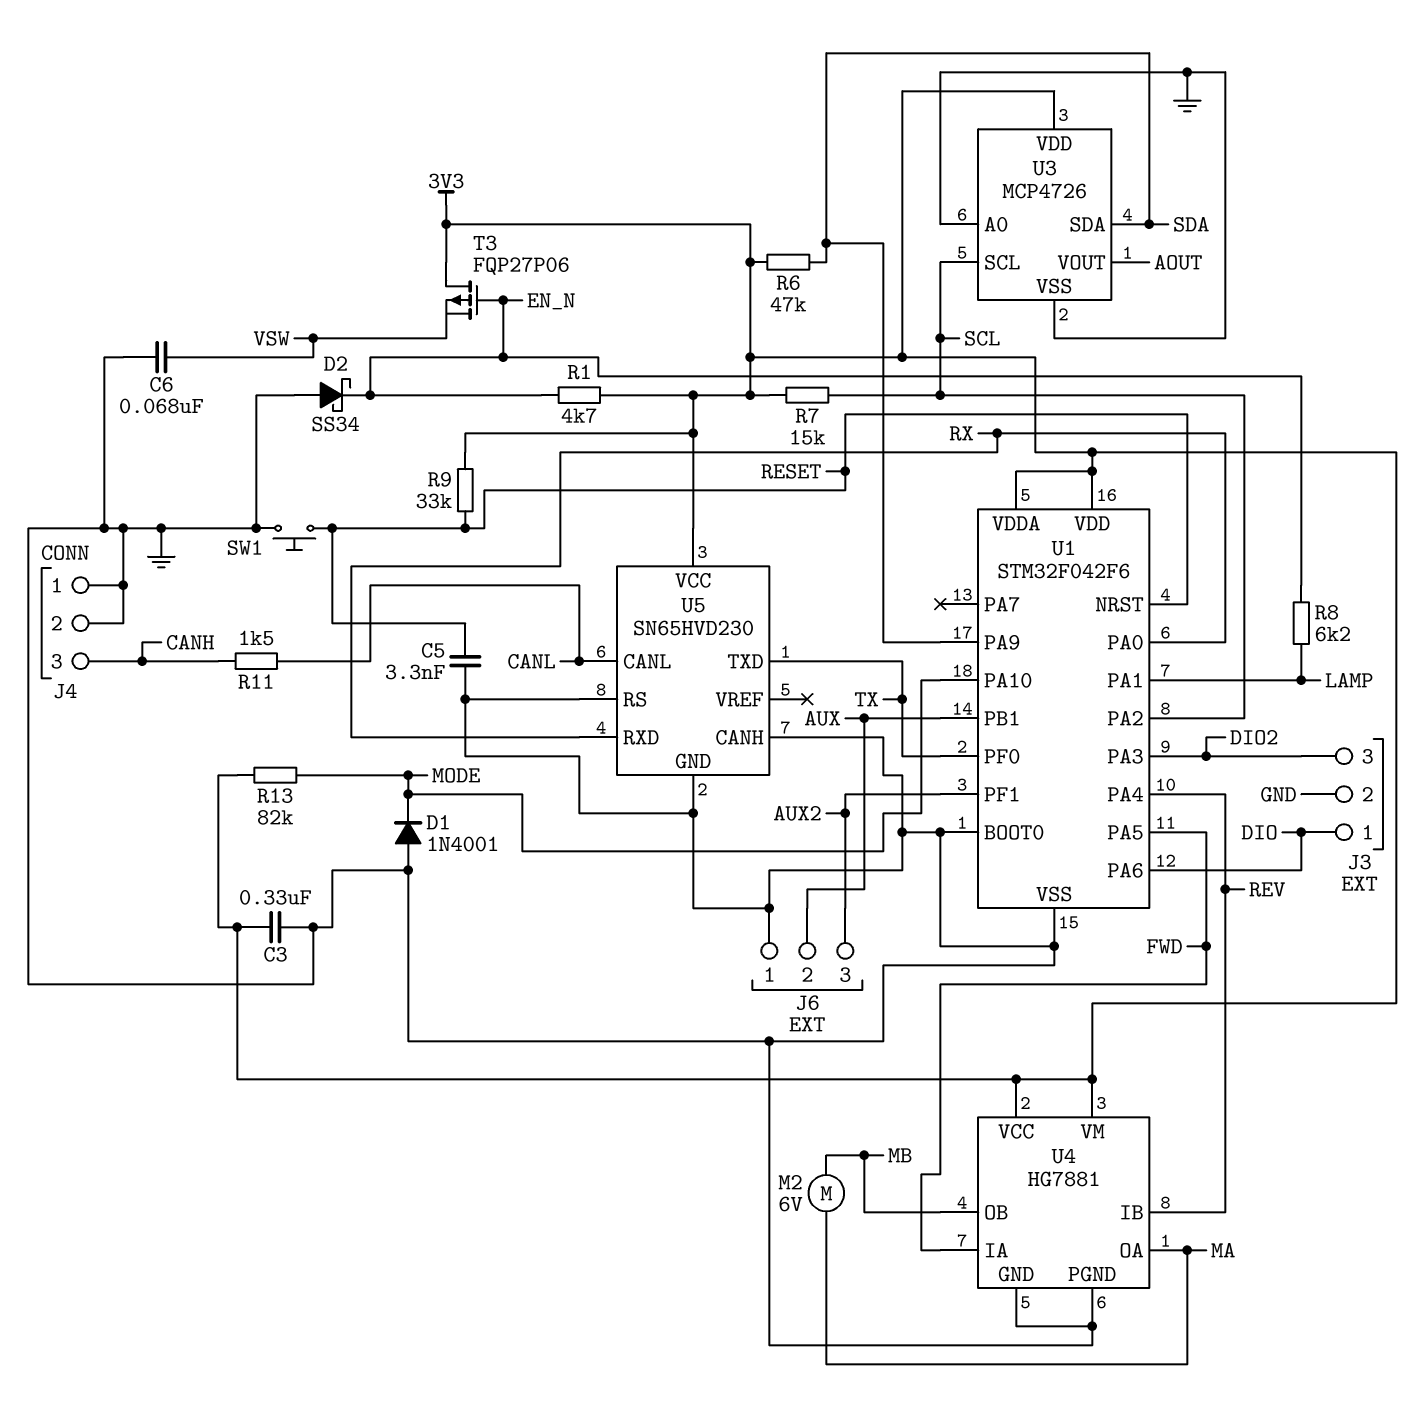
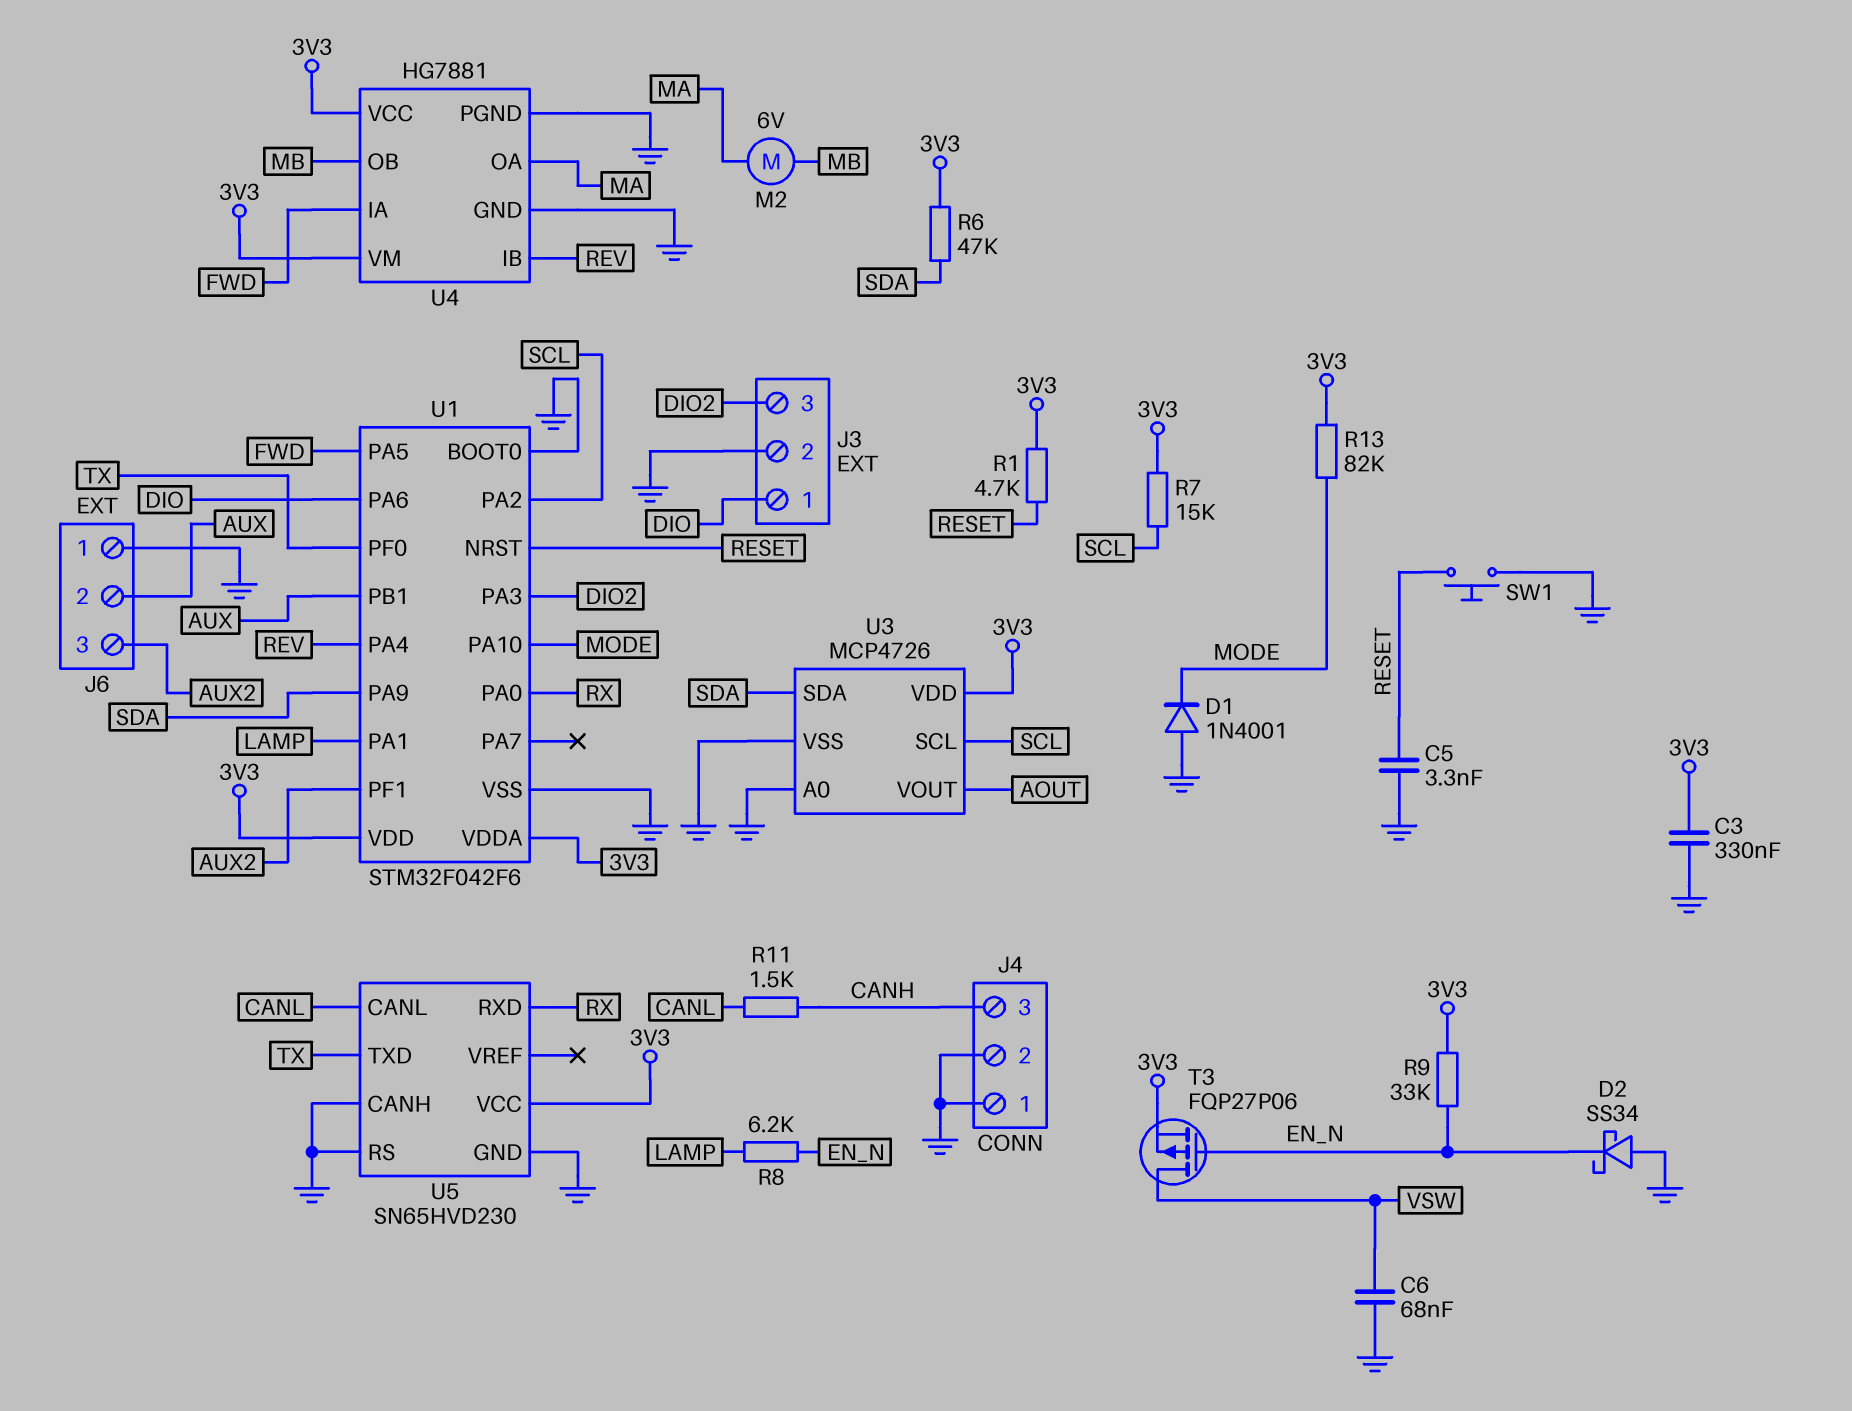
R1: 4.7k (3V3, EN_N) -> 4.7k (3V3, RESET)
R9: 33k (3V3, RESET) -> 33k (3V3, EN_N)
T3: PMOS FQP27P06 (G EN_N, D 3V3, S VSW) -> PMOS FQP27P06 (G EN_N, D VSW, S 3V3)

